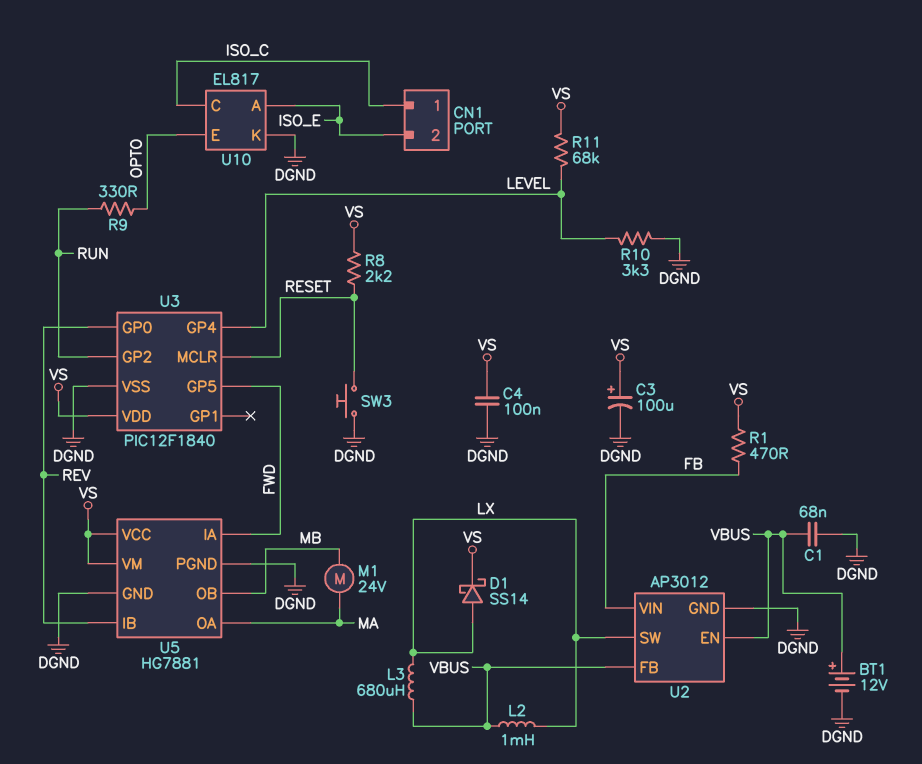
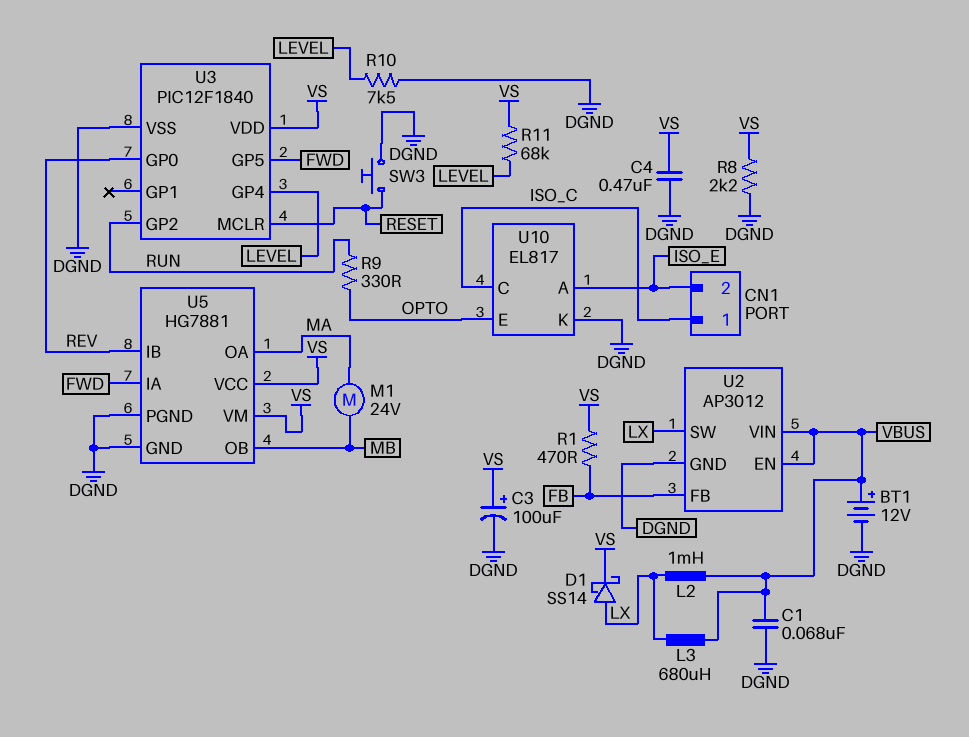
C4: 100nF (DGND, VS) -> 470nF (DGND, VS)
R8: 2.2k (RESET, VS) -> 2.2k (DGND, VS)
R10: 3.3k (DGND, LEVEL) -> 7.5k (DGND, LEVEL)
U2 pin FB: VBUS -> FB
U2 pin VIN: FB -> VBUS

